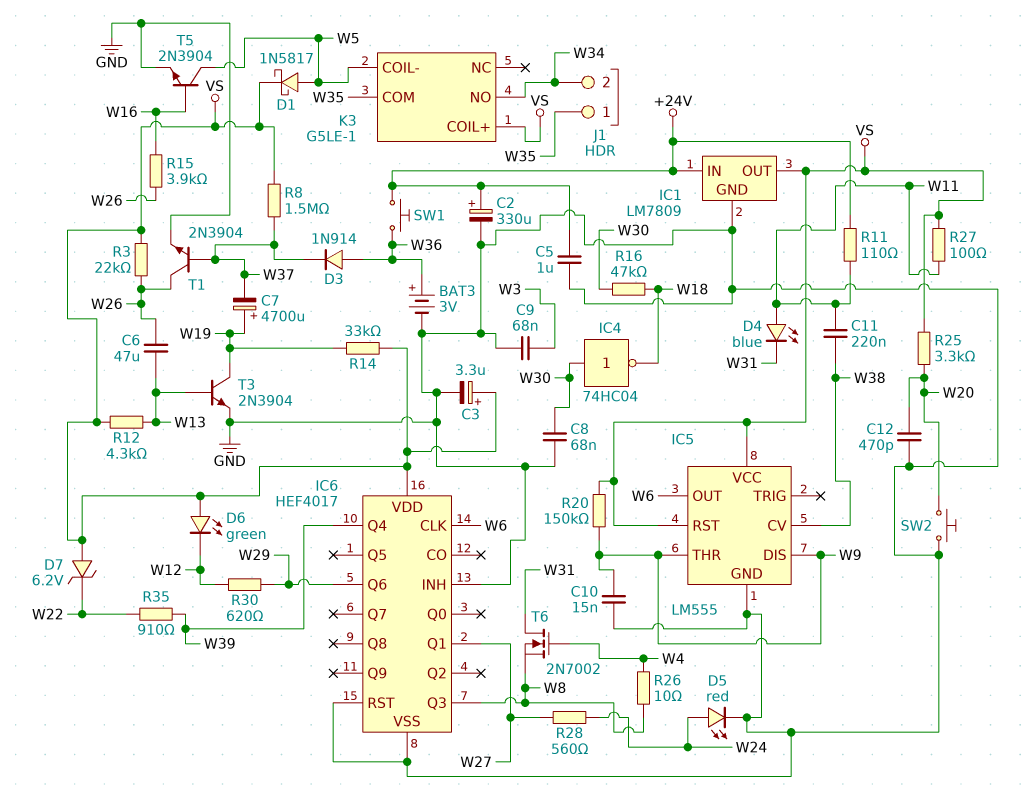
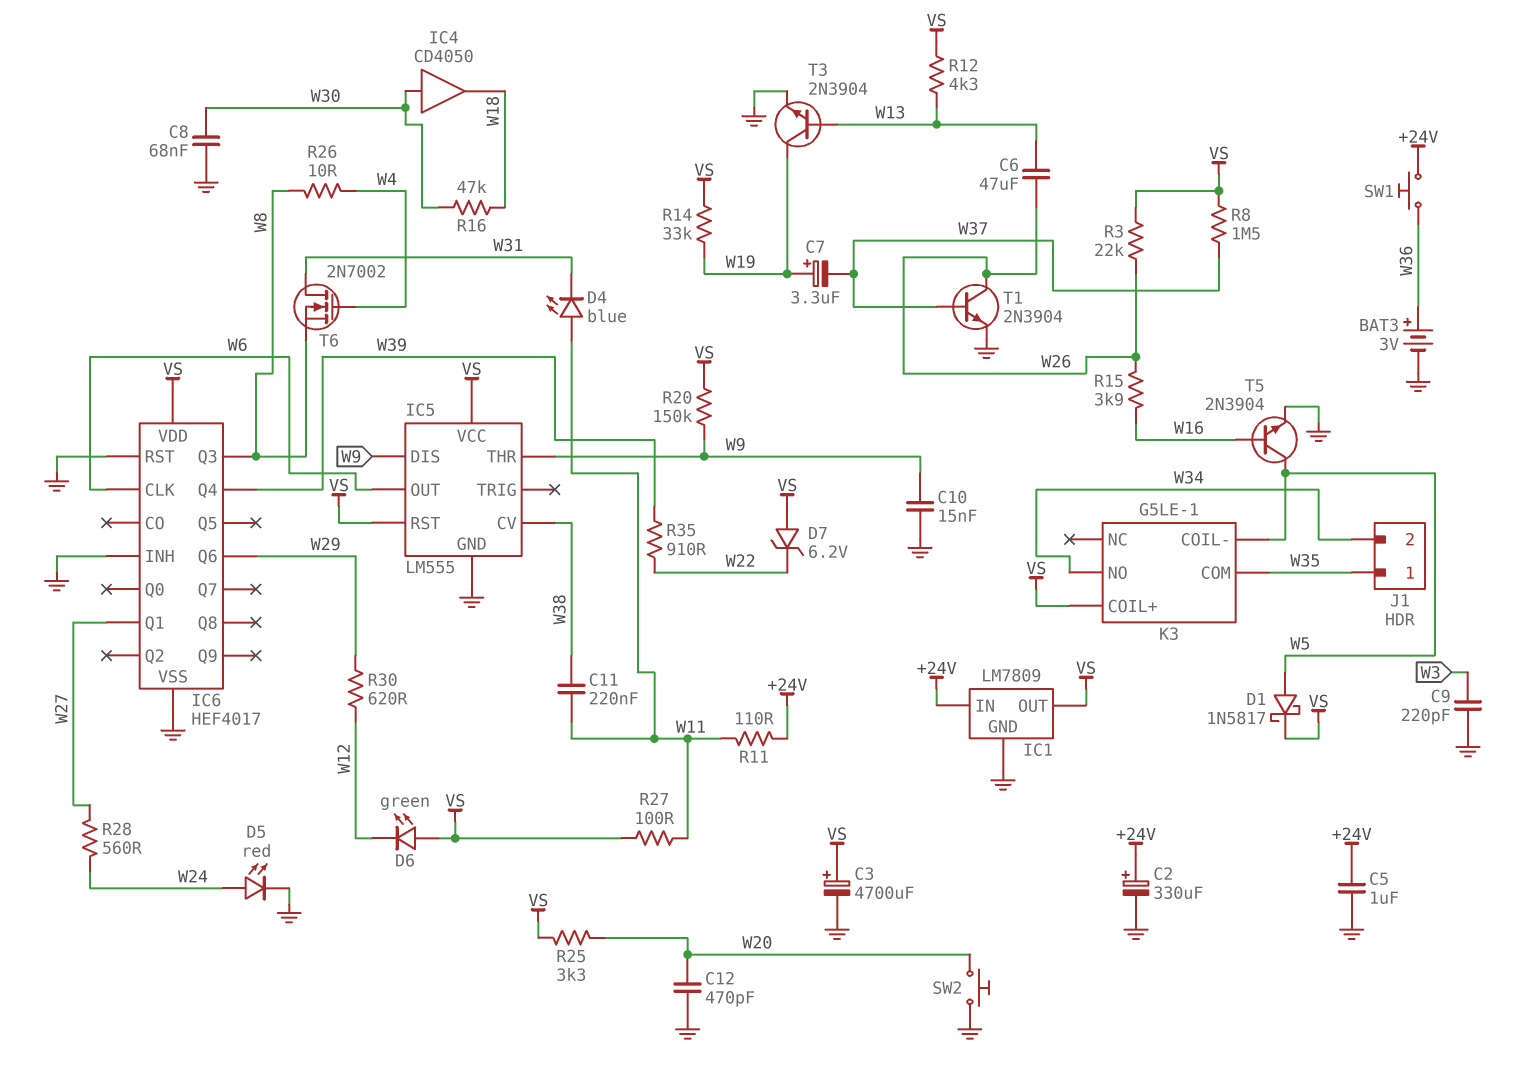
C3: 3.3uF (plus VS, minus GND) -> 4700uF (plus VS, minus GND)
C7: 4700uF (plus W19, minus W37) -> 3.3uF (plus W19, minus W37)
C9: 68nF (GND, W3) -> 220pF (GND, W3)
D3: diode 1N914 (A W36, K W37) -> none
IC4: NOT 74HC04 (in W30, out W18) -> buffer CD4050 (in W30, out W18)

